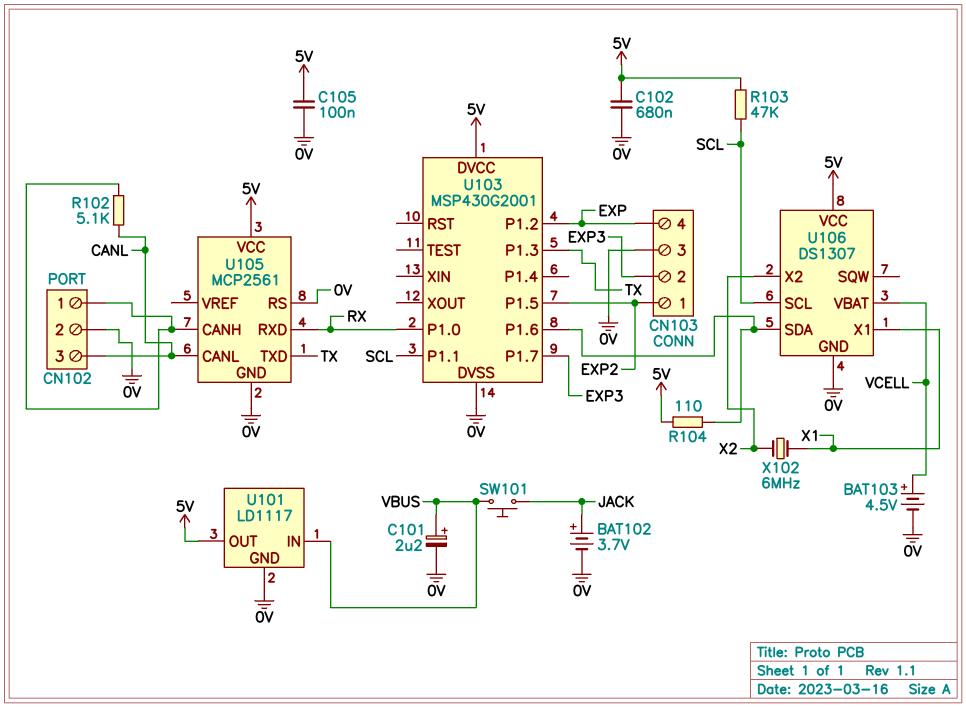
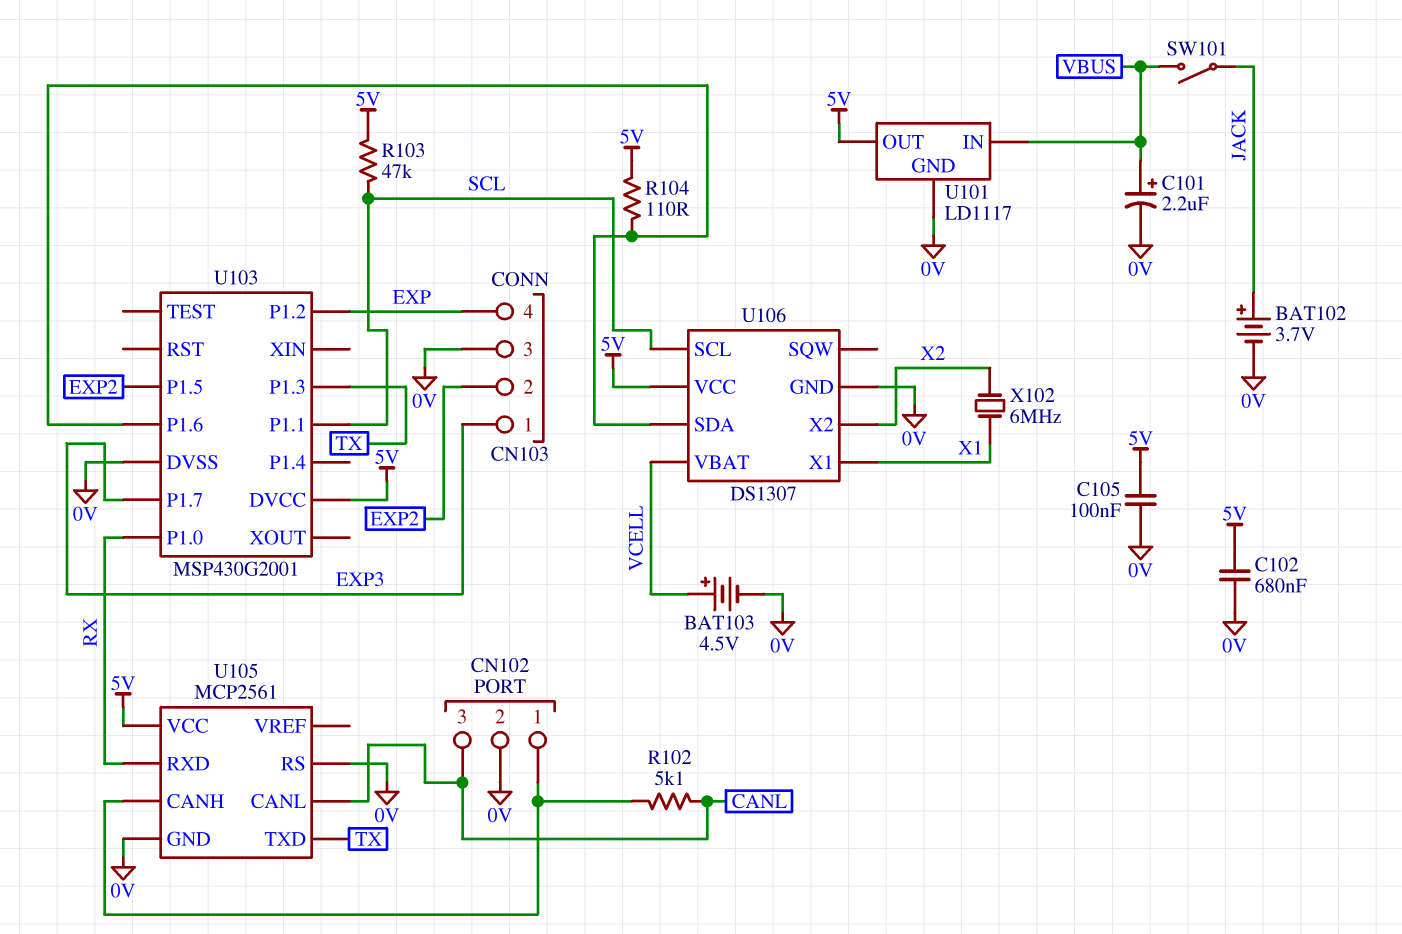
CN103 pin 1: EXP2 -> EXP3
CN103 pin 2: EXP3 -> EXP2
SW101: button (JACK, VBUS) -> switch (JACK, VBUS)

